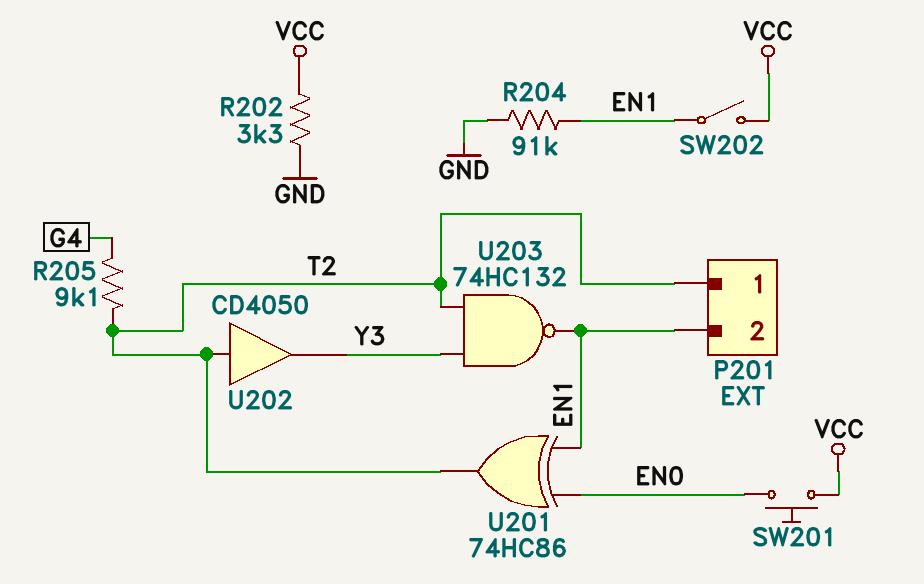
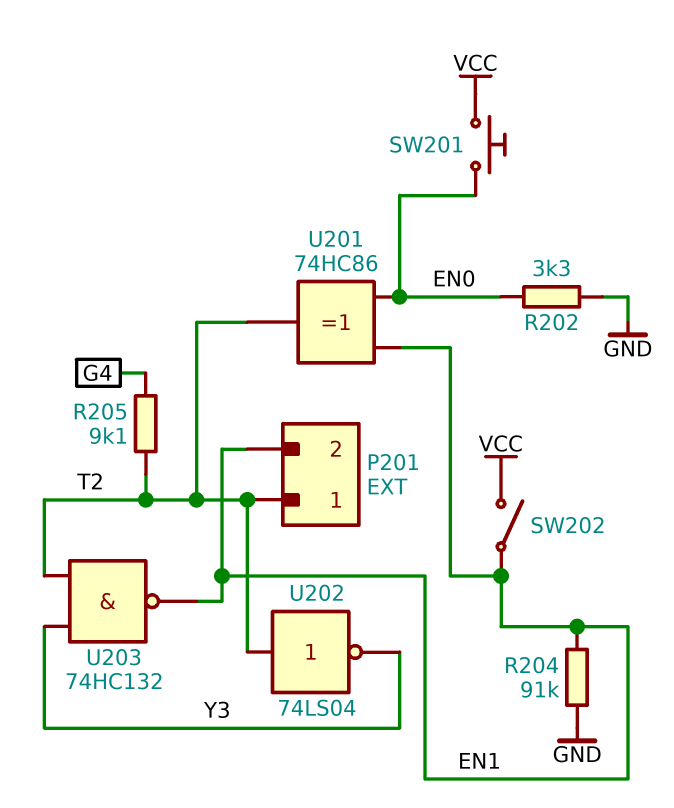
R202: 3.3k (GND, VCC) -> 3.3k (EN0, GND)
U202: buffer CD4050 (in T2, out Y3) -> NOT 74LS04 (in T2, out Y3)

